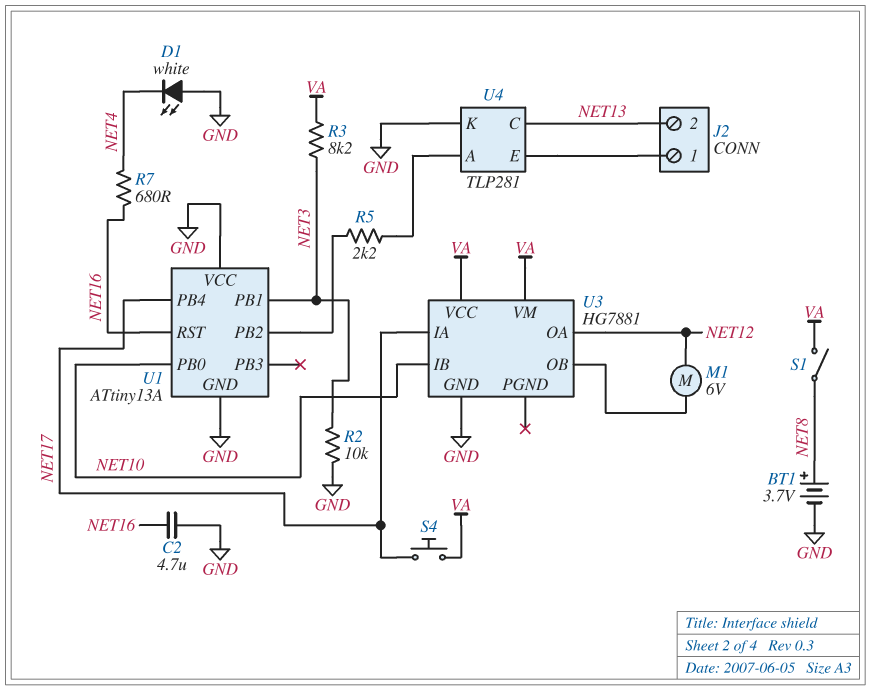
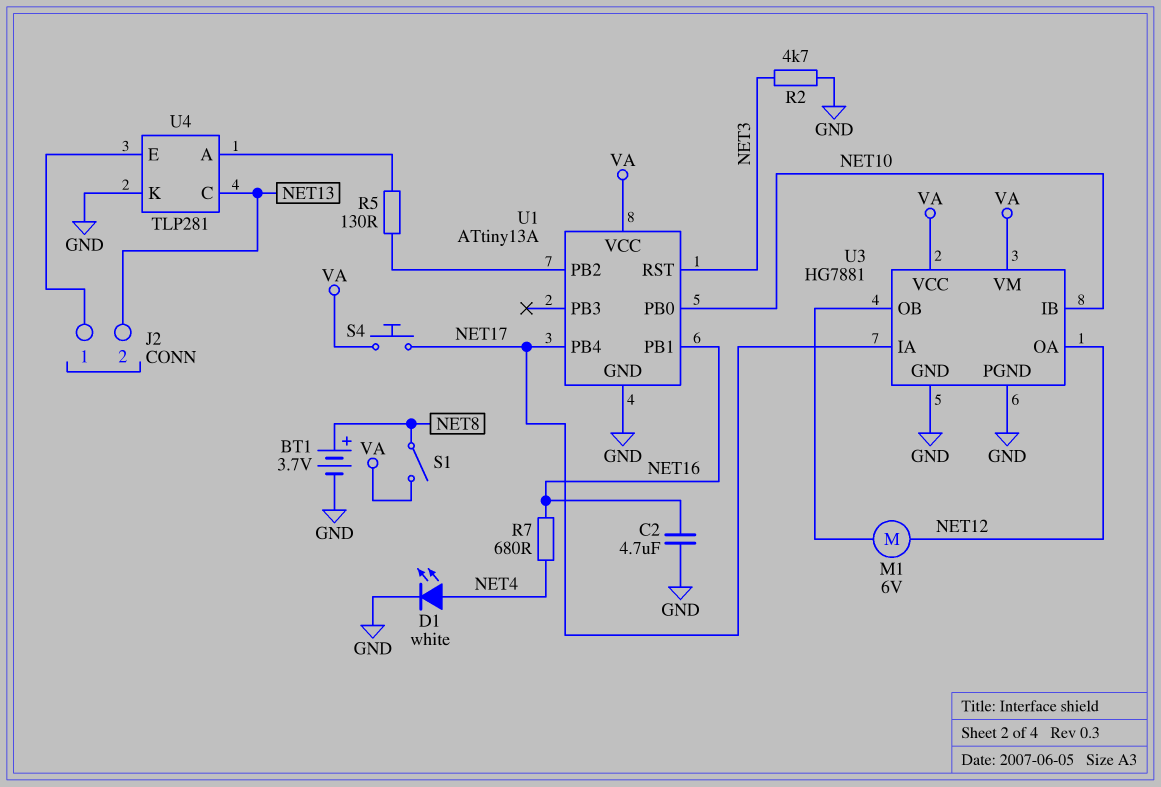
D1: LED white (A GND, K NET4) -> LED white (A NET4, K GND)
R2: 10k (GND, NET3) -> 4.7k (GND, NET3)
R3: 8.2k (NET3, VA) -> none
R5: 2.2k (U1/PB2, U4/A) -> 130 (U1/PB2, U4/A)
U1 pin PB1: NET3 -> NET16
U1 pin RST: NET16 -> NET3
U1 pin VCC: GND -> VA
U3 pin PGND: none -> GND

